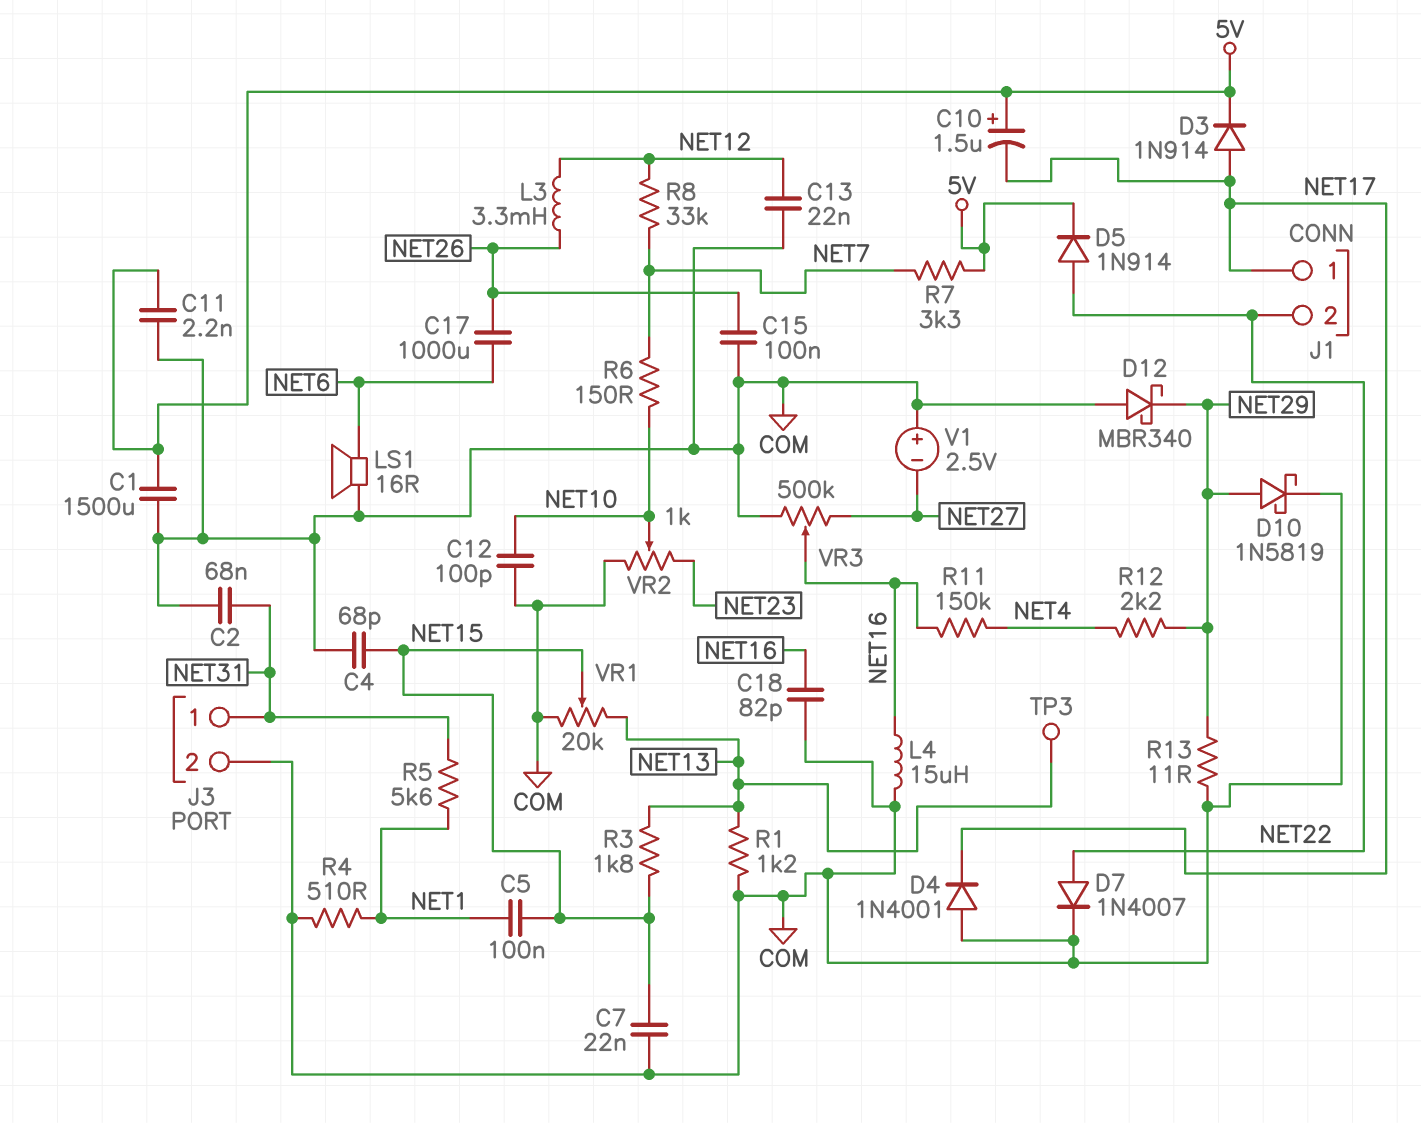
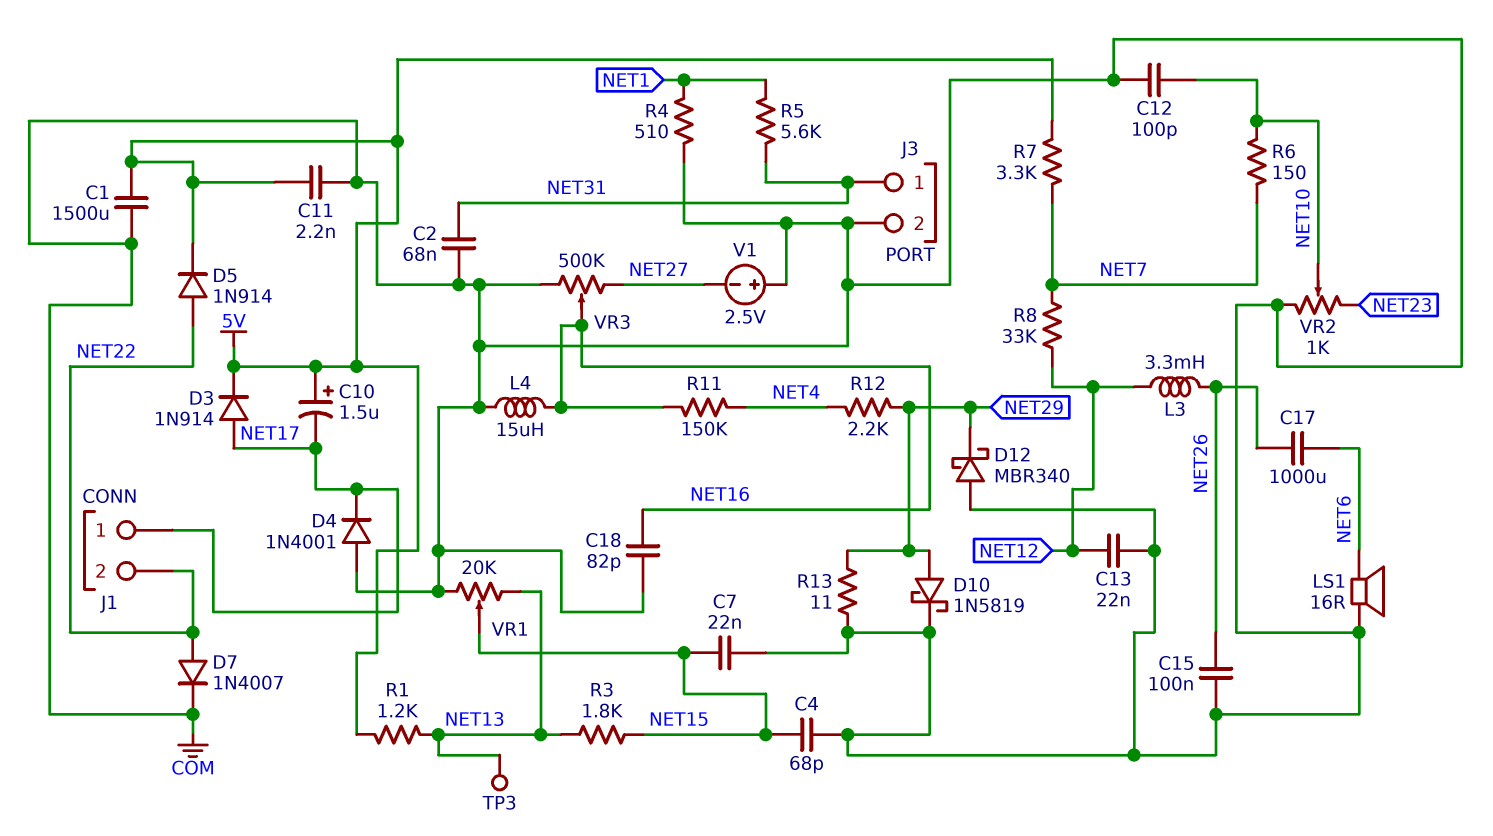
C5: 100nF (NET1, NET15) -> none
R1: 1.2k (COM, NET13) -> 1.2k (5V, NET13)

